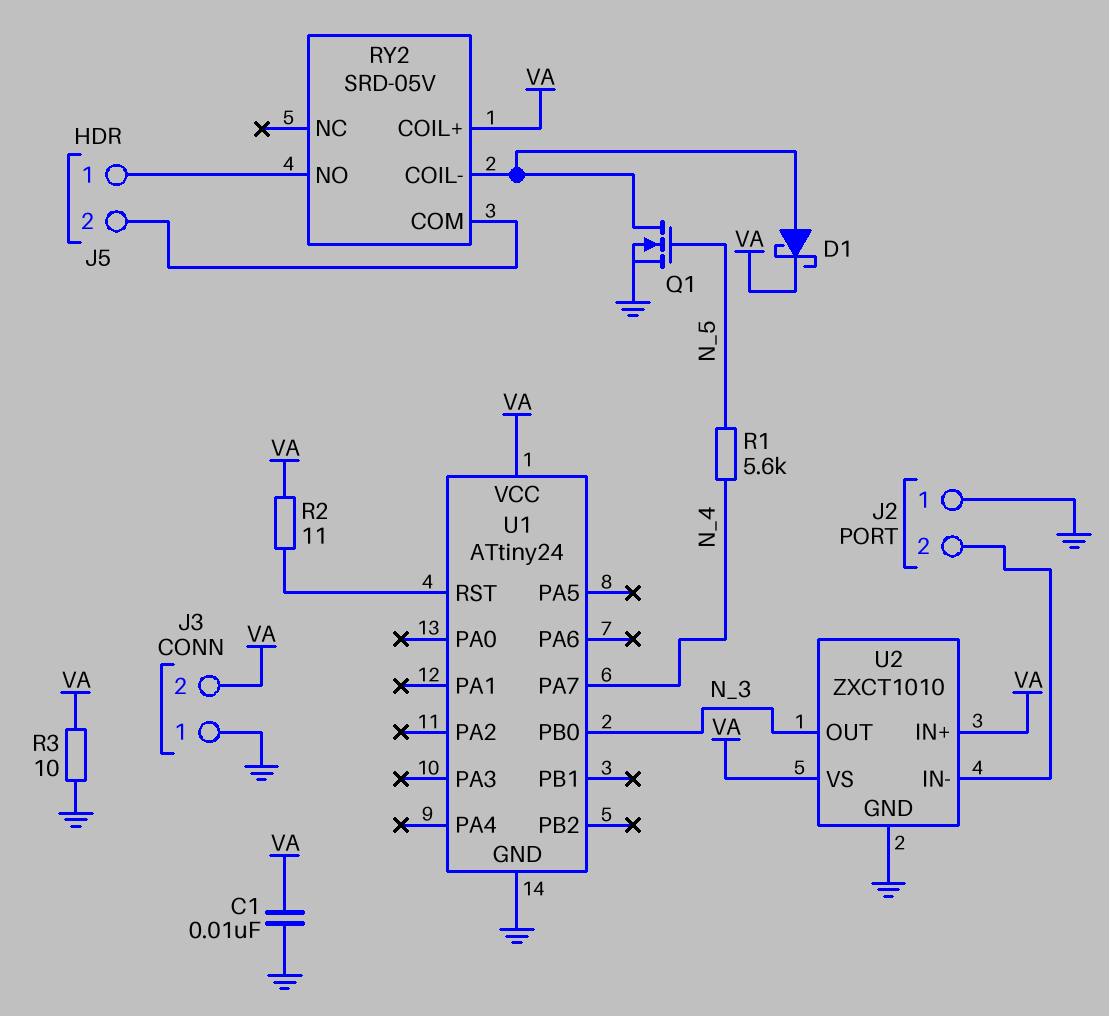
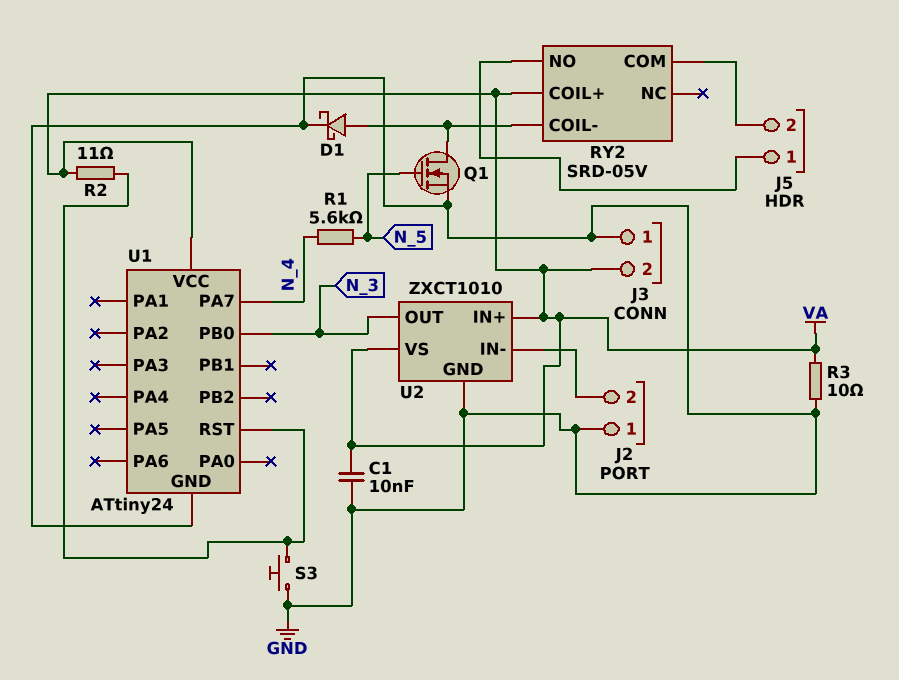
D1: schottky (A RY2/COIL-, K VA) -> schottky (A RY2/COIL-, K GND)
S3: none -> button (GND, U1/RST)

